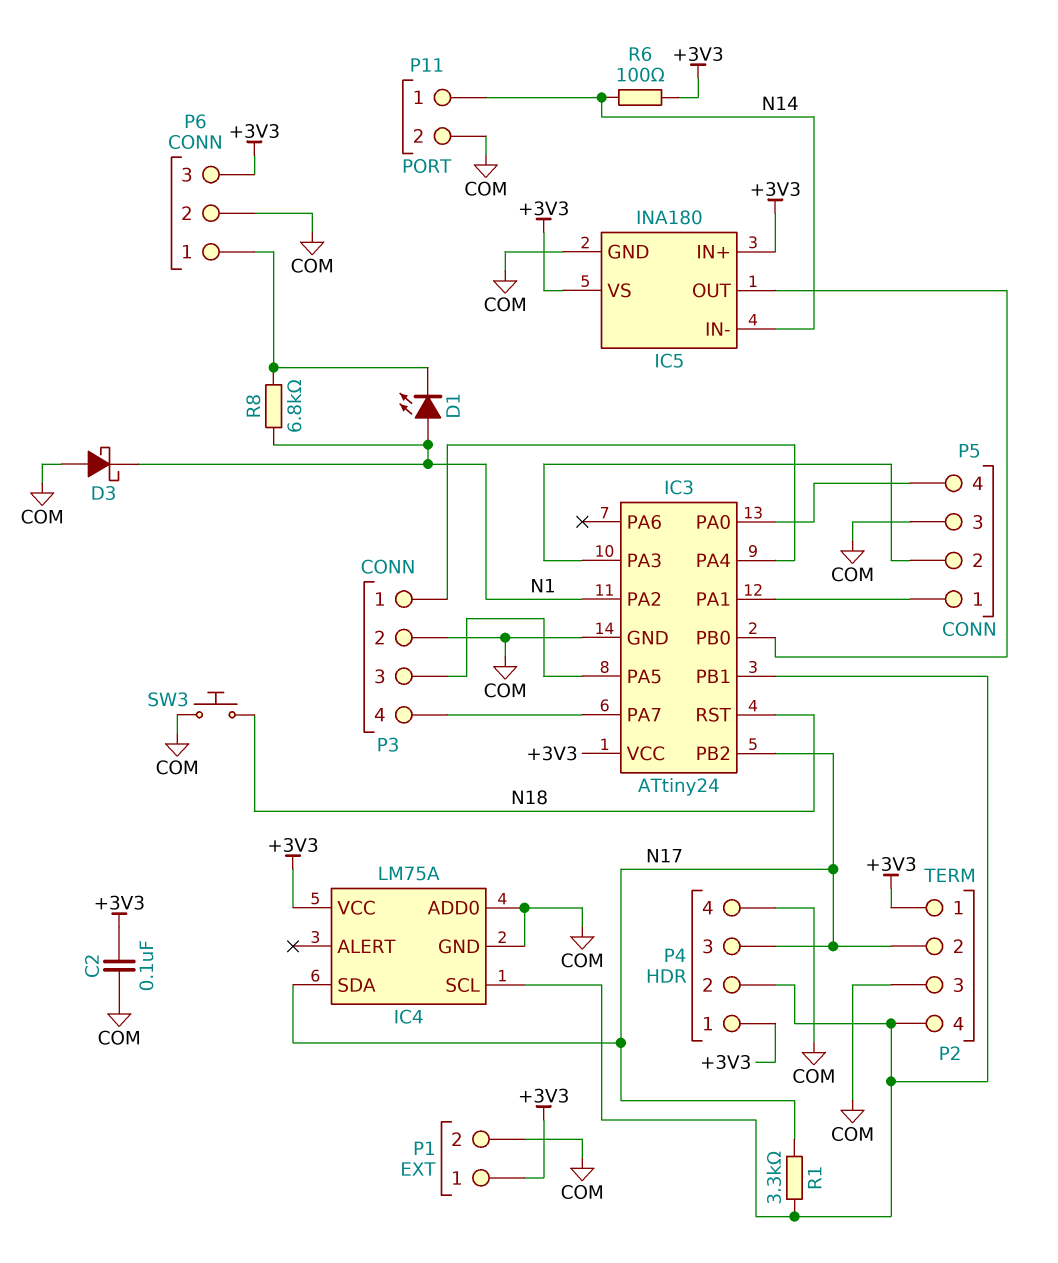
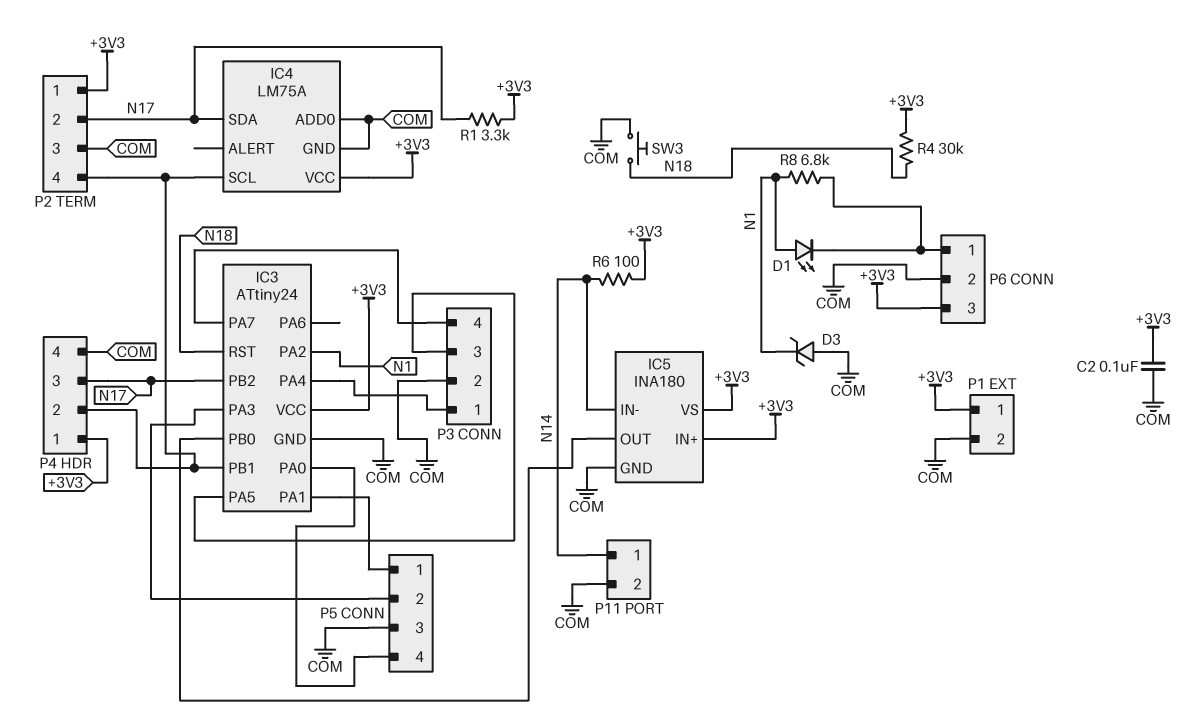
D3: schottky (A COM, K N1) -> zener (A COM, K N1)
R1: 3.3k (IC3/PB1, N17) -> 3.3k (+3V3, N17)
R4: none -> 30k (+3V3, N18)

